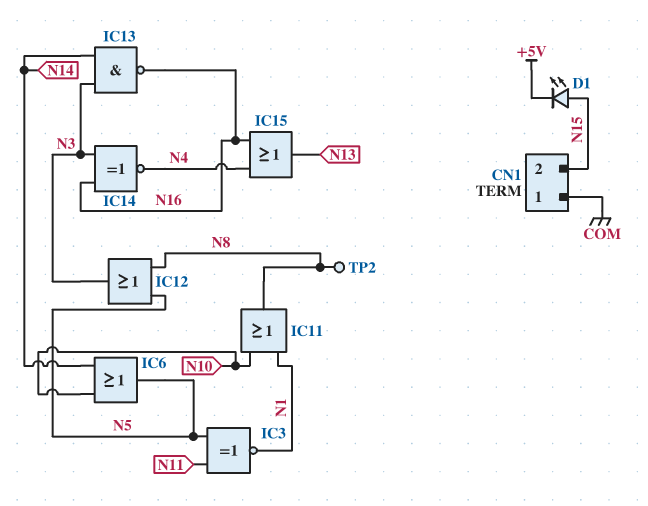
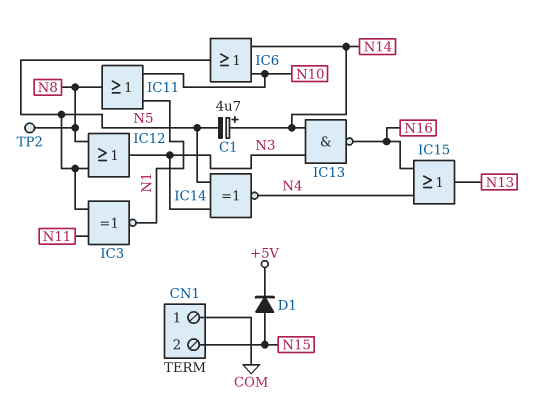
C1: none -> 4.7uF (plus N14, minus N5)
D1: LED (A N15, K +5V) -> diode (A N15, K +5V)
IC14: XNOR (in N3, in N16, out N4) -> XNOR (in N3, in N5, out N4)

